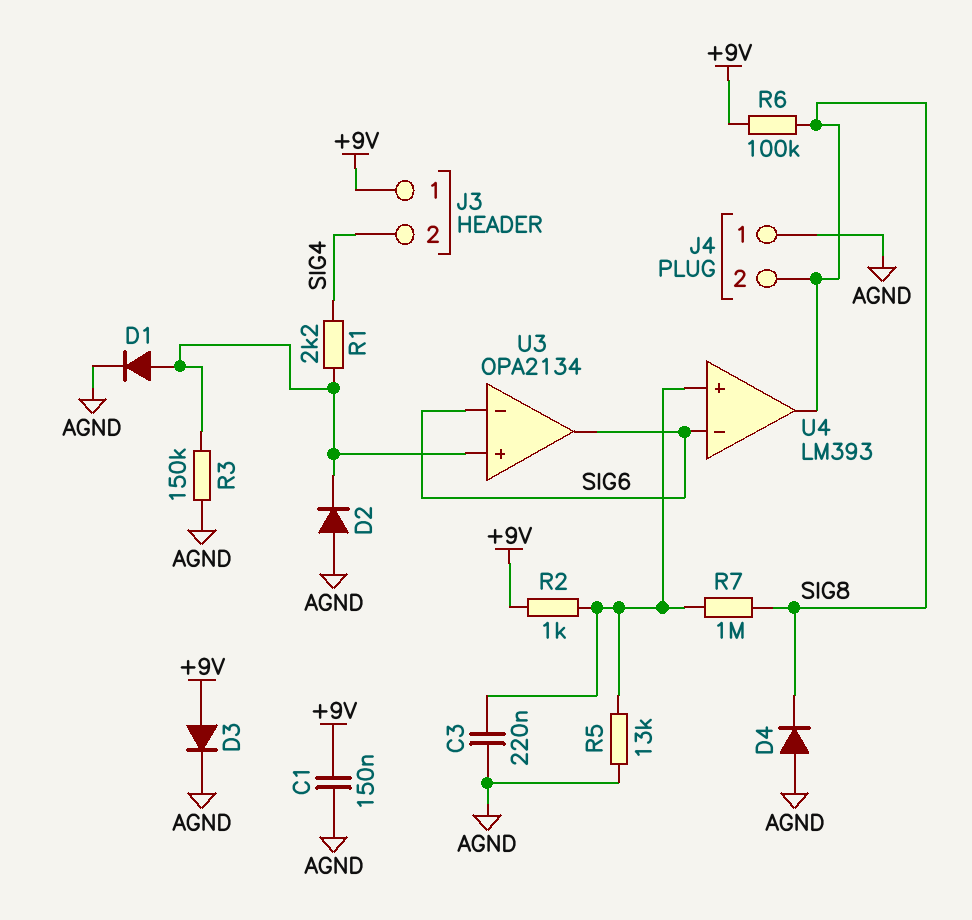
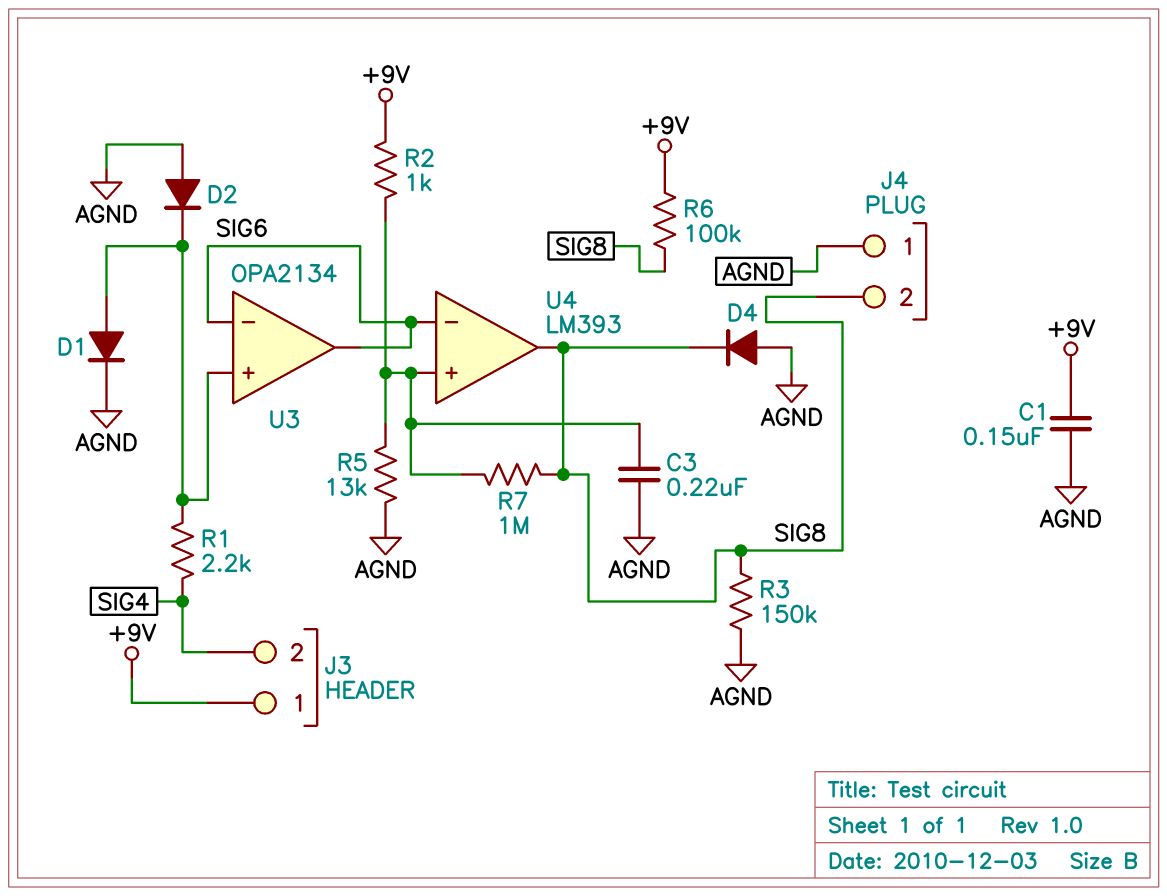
D3: diode (A +9V, K AGND) -> none
R3: 150k (AGND, U3/in+) -> 150k (AGND, SIG8)

